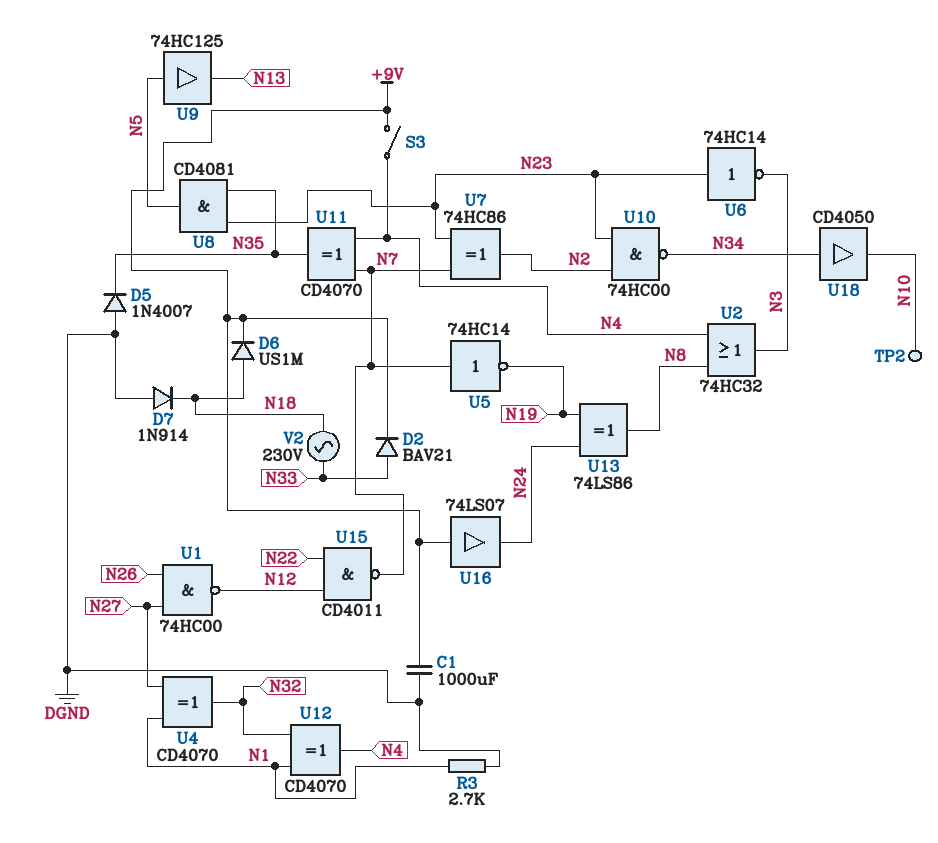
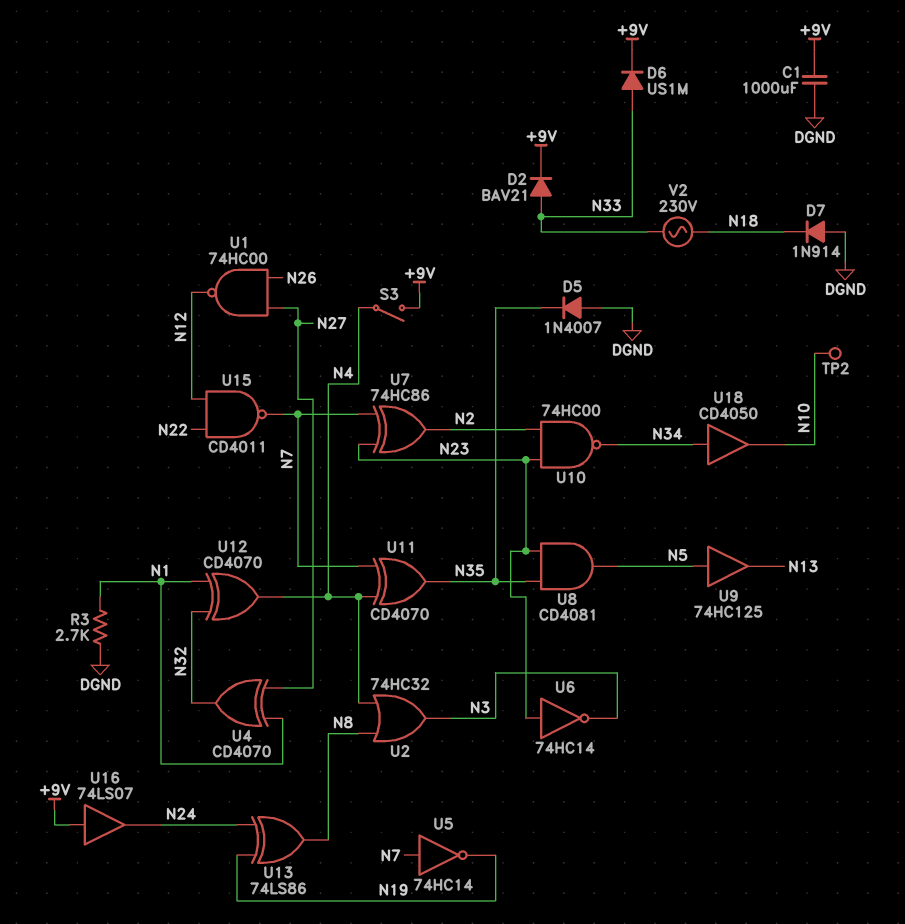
D6: diode US1M (A N18, K +9V) -> diode US1M (A N33, K +9V)

